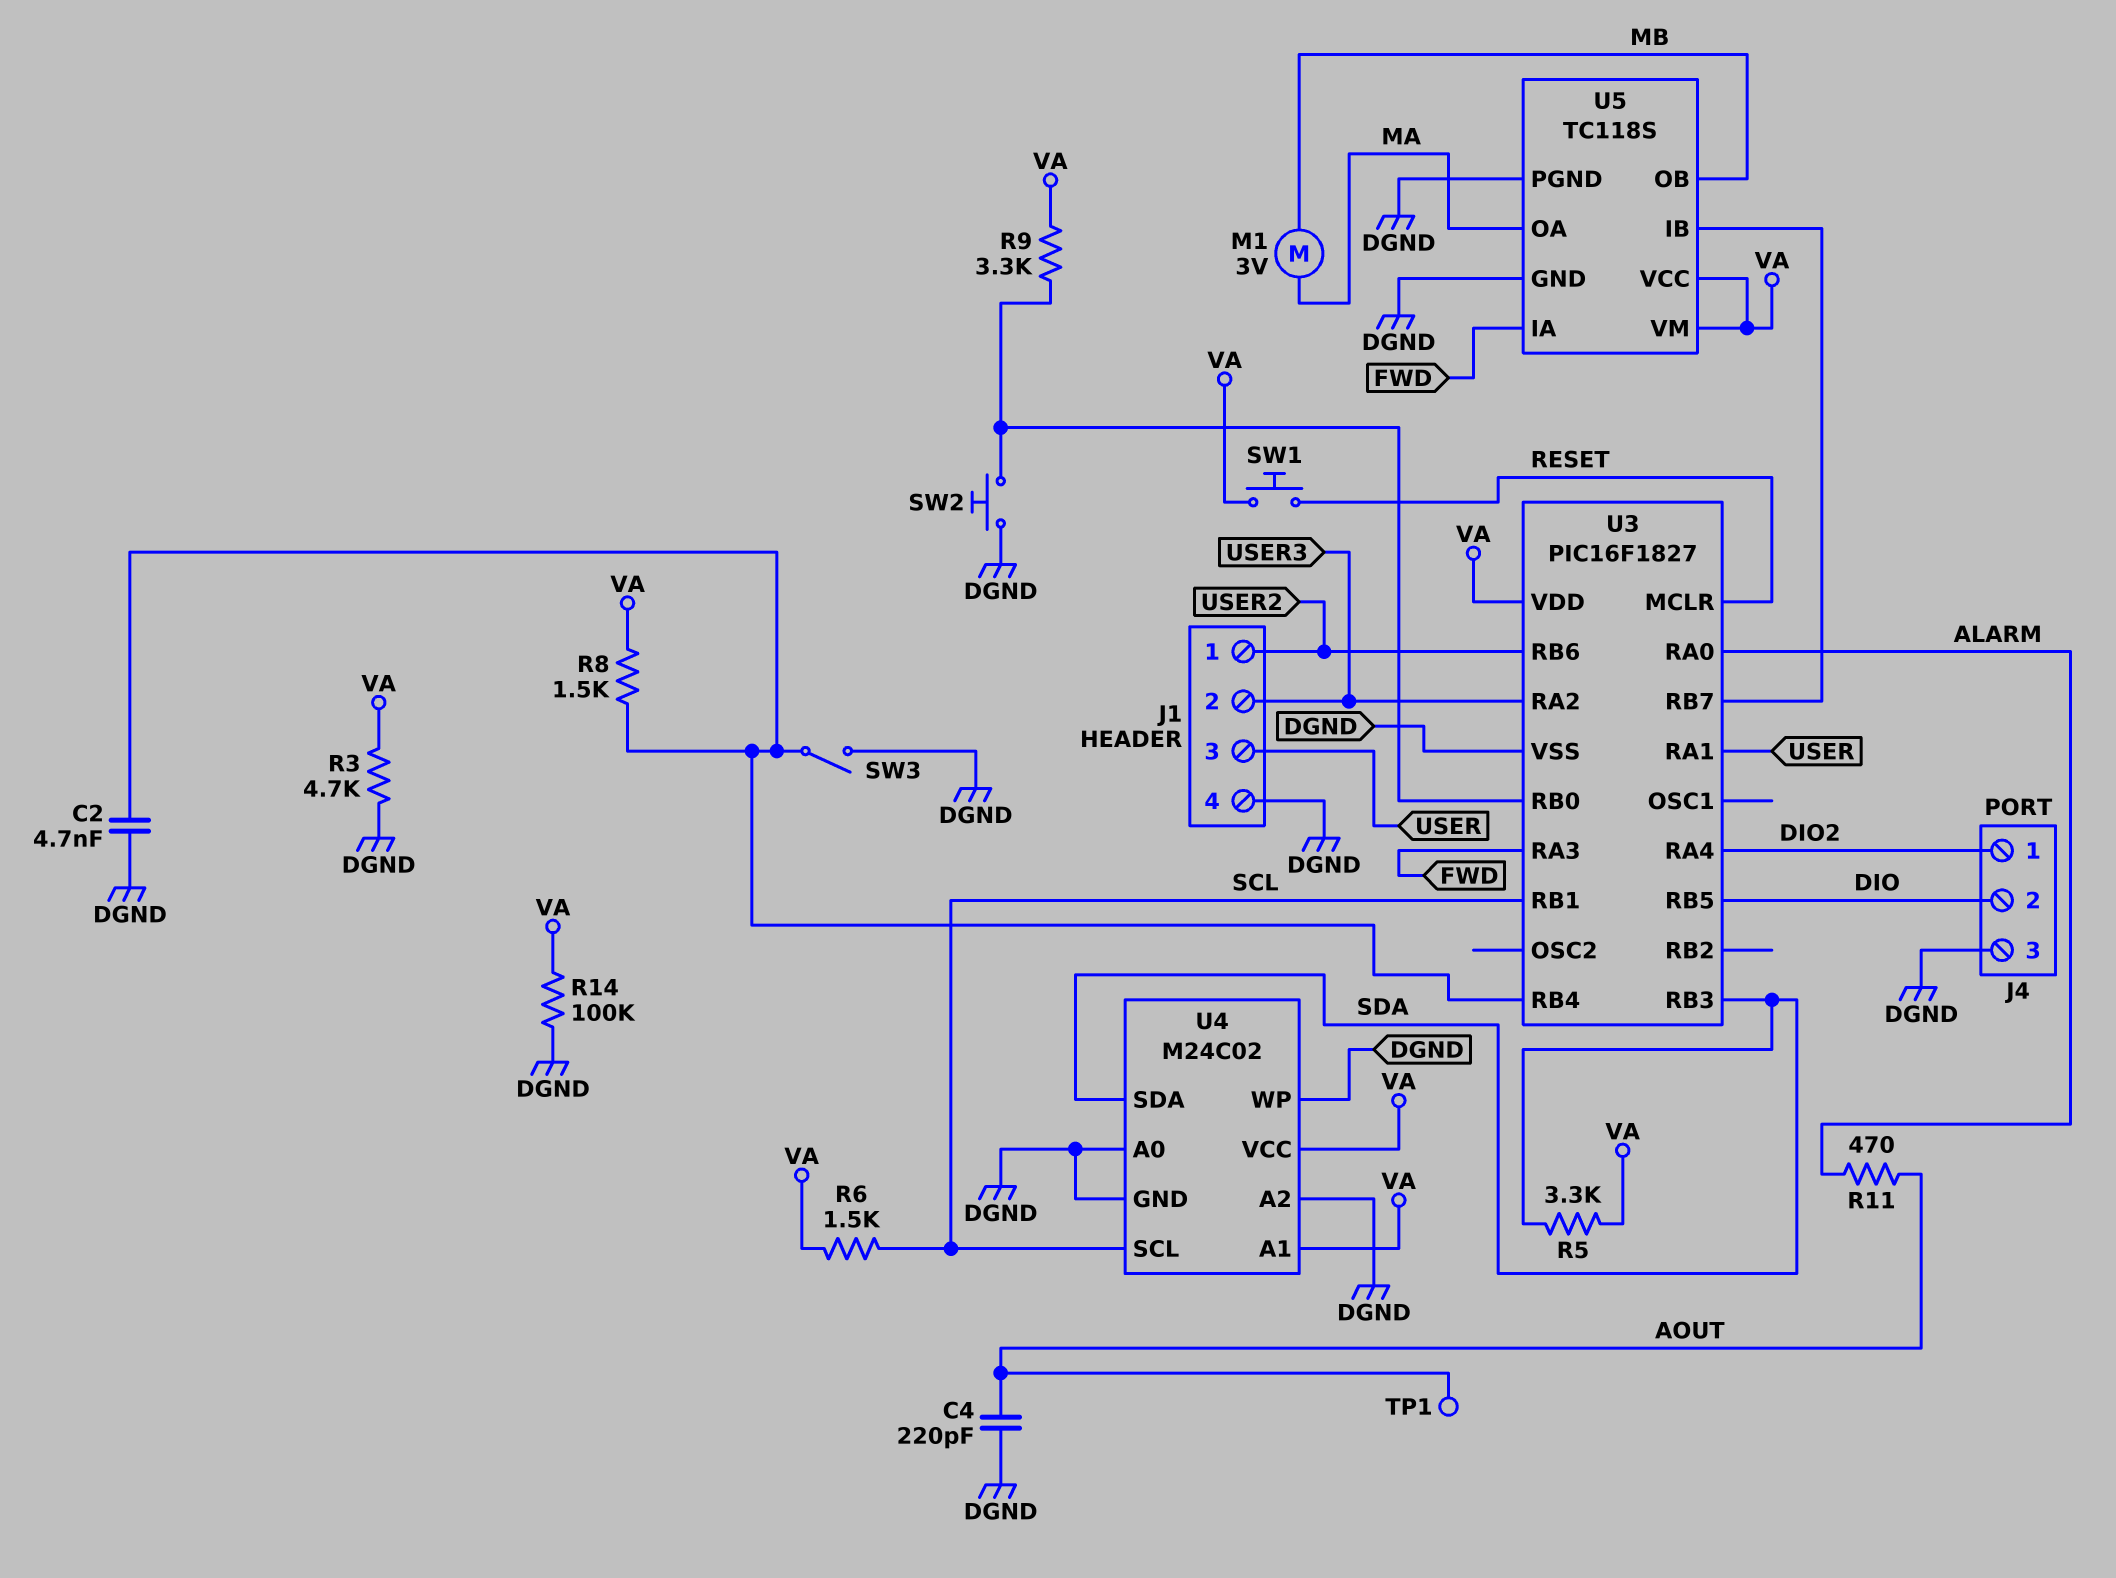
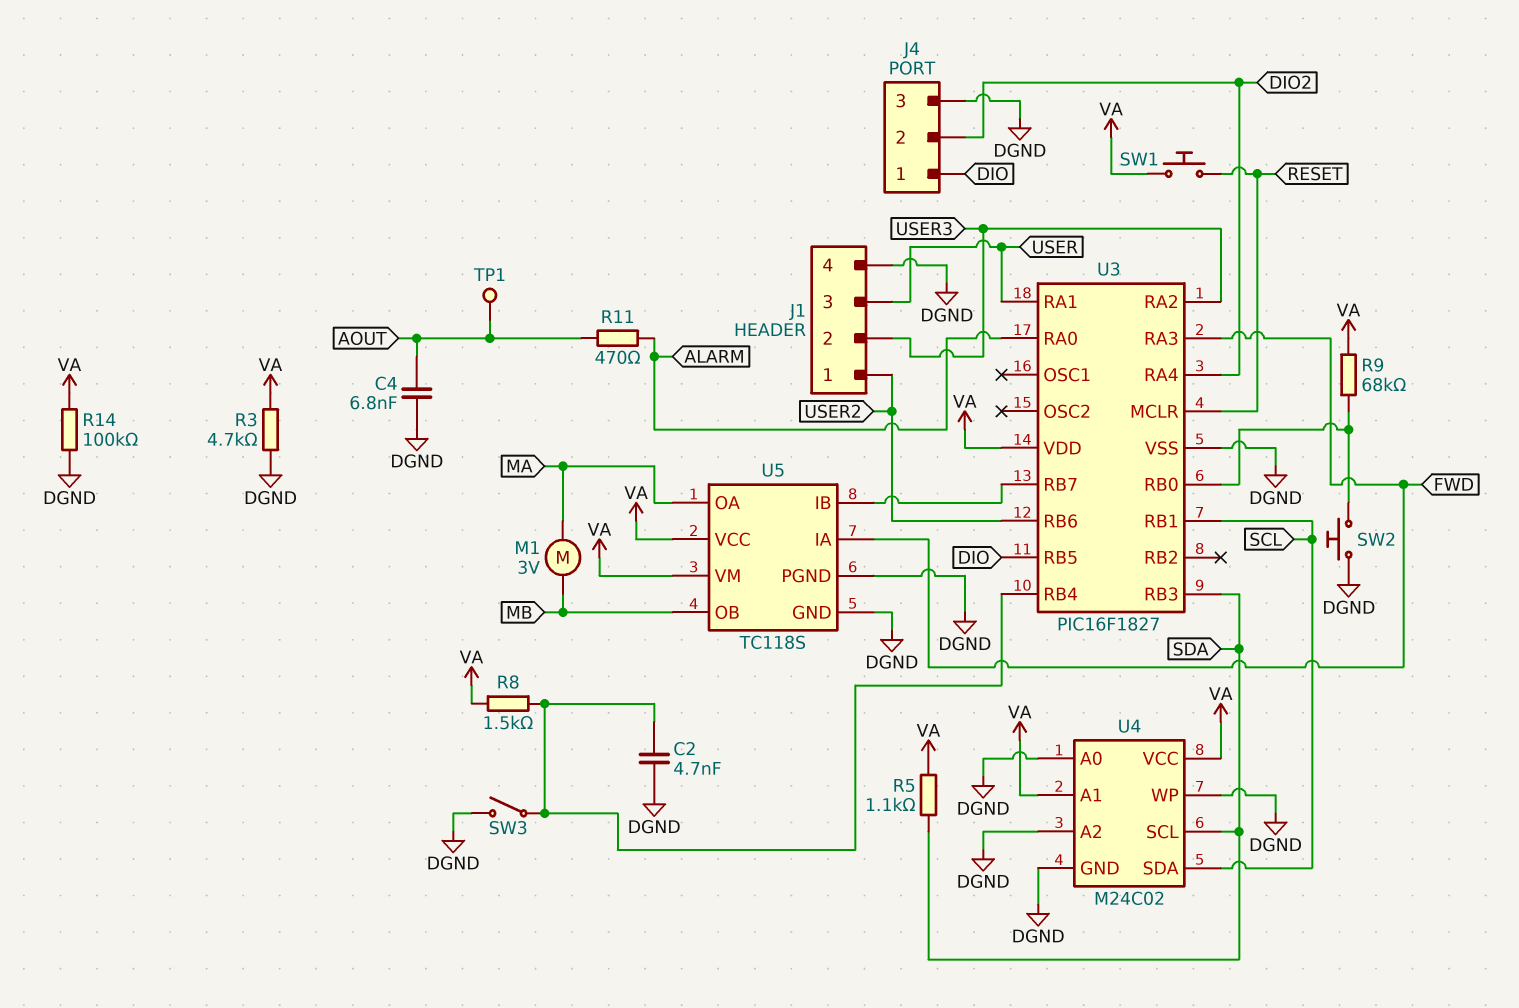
C4: 220pF (AOUT, DGND) -> 6.8nF (AOUT, DGND)
J4 pin 1: DIO2 -> DIO
J4 pin 2: DIO -> DIO2
R5: 3.3k (SDA, VA) -> 1.1k (SDA, VA)
R6: 1.5k (SCL, VA) -> none
R9: 3.3k (U3/RB0, VA) -> 68k (U3/RB0, VA)
U4 pin SCL: SCL -> SDA
U4 pin SDA: SDA -> SCL

